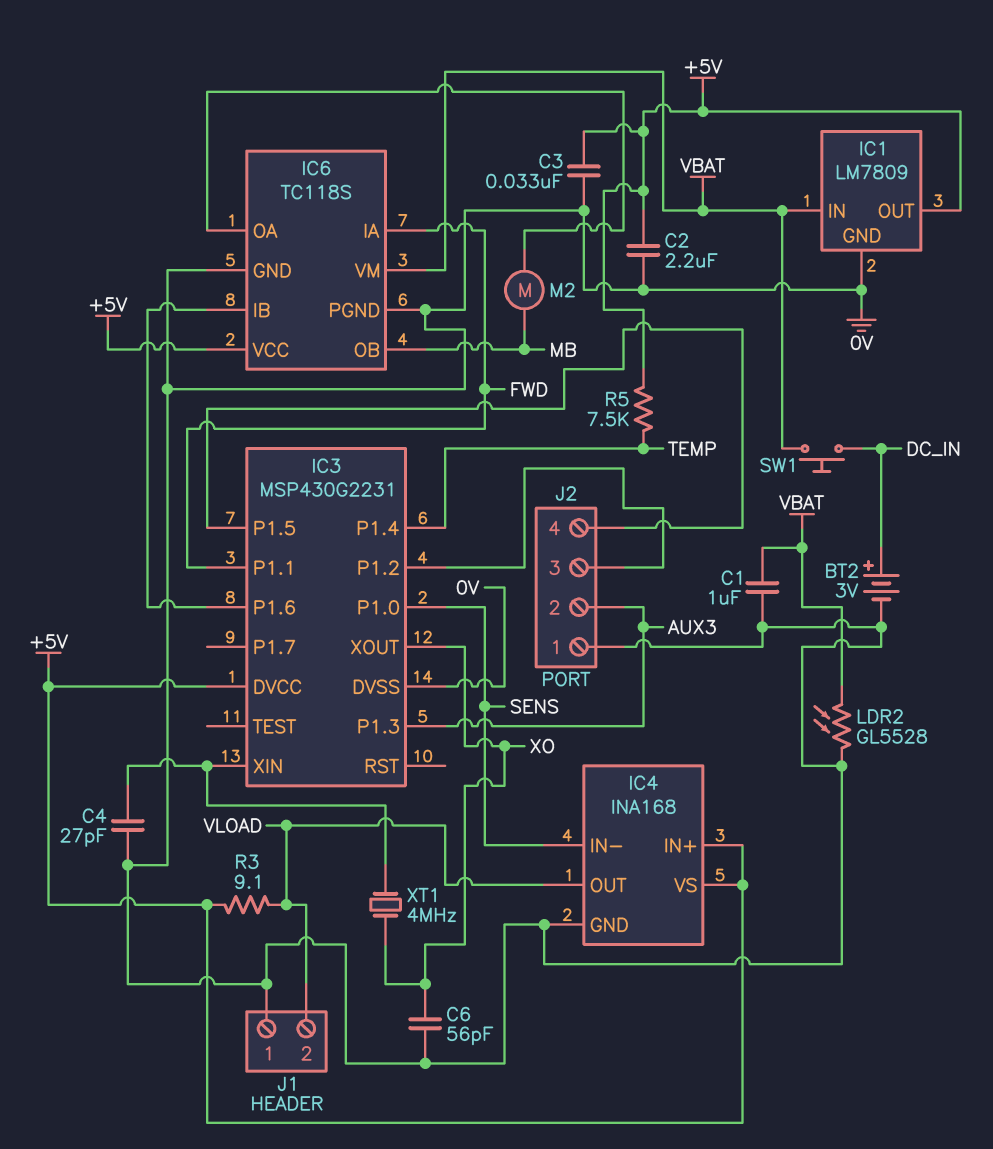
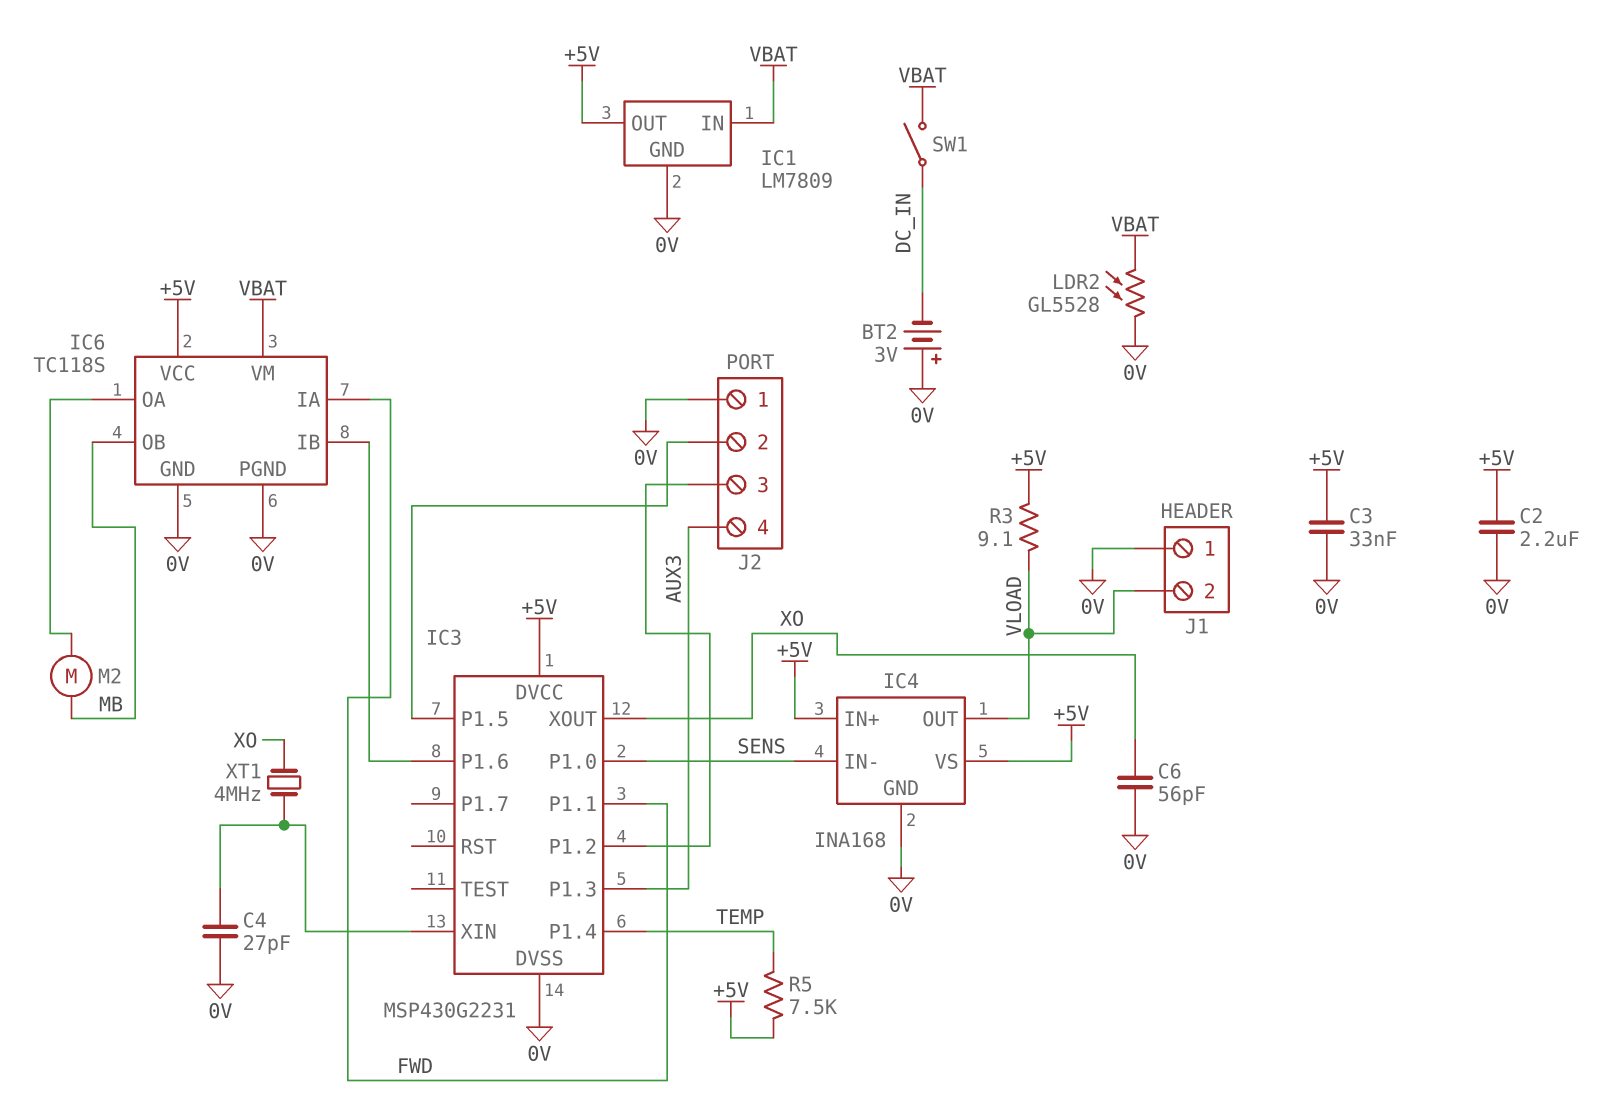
BT2: 3V (plus DC_IN, minus 0V) -> 3V (plus 0V, minus DC_IN)
C1: 1uF (0V, VBAT) -> none
J2 pin 2: AUX3 -> IC3/P1.5
J2 pin 4: IC3/P1.5 -> AUX3
SW1: button (DC_IN, VBAT) -> switch (DC_IN, VBAT)

